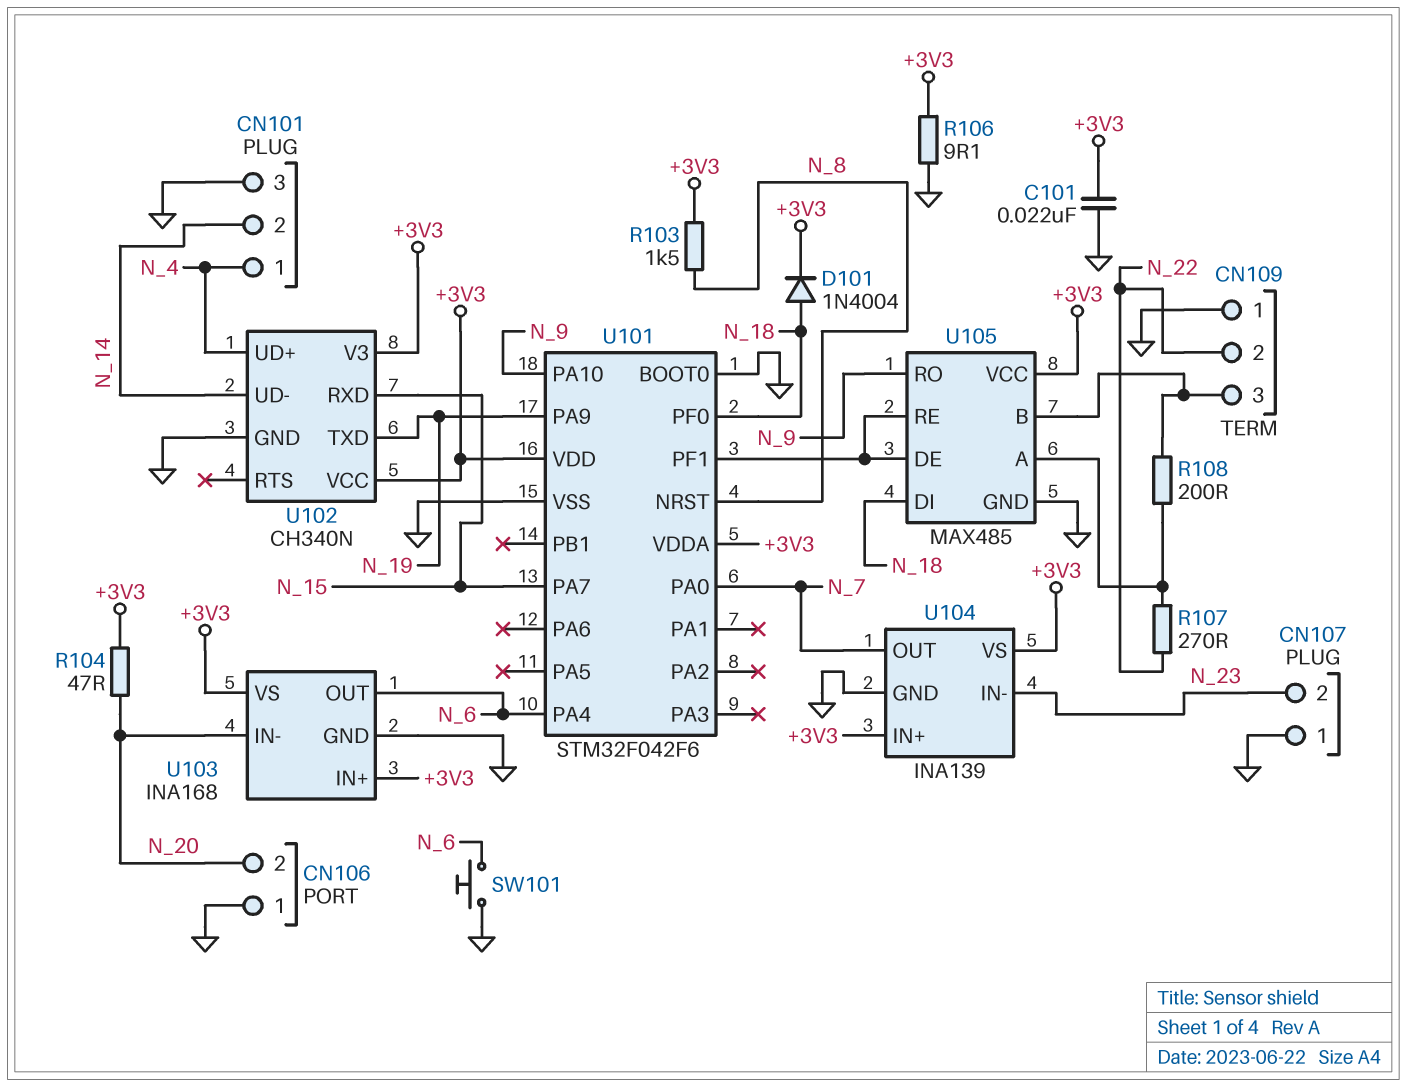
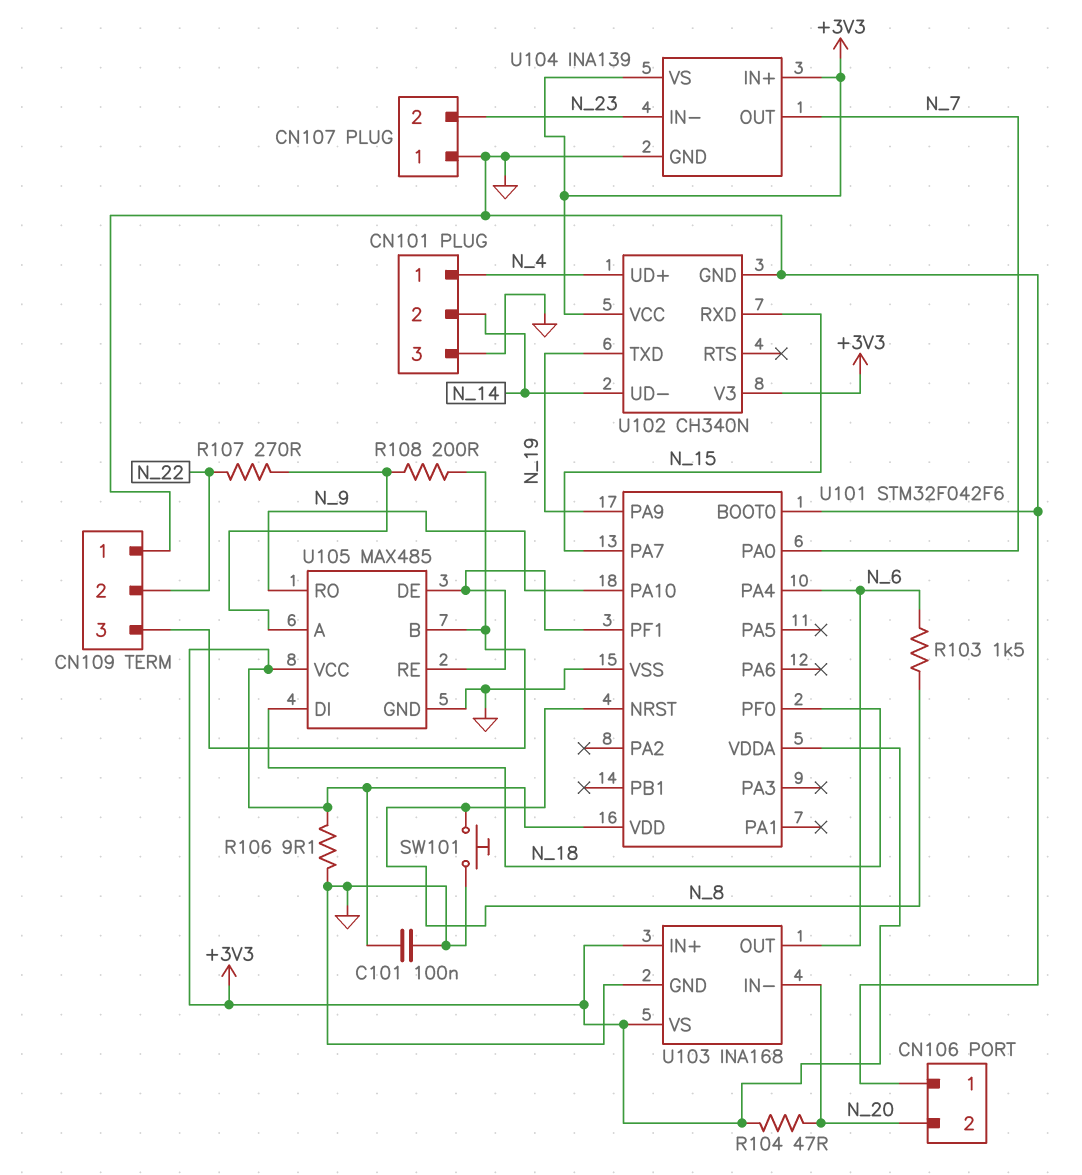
C101: 22nF (+3V3, GND) -> 100nF (+3V3, GND)
D101: diode 1N4004 (A N_18, K +3V3) -> none
R103: 1.5k (+3V3, N_8) -> 1.5k (N_6, N_8)
SW101: button (GND, N_6) -> button (GND, N_8)

